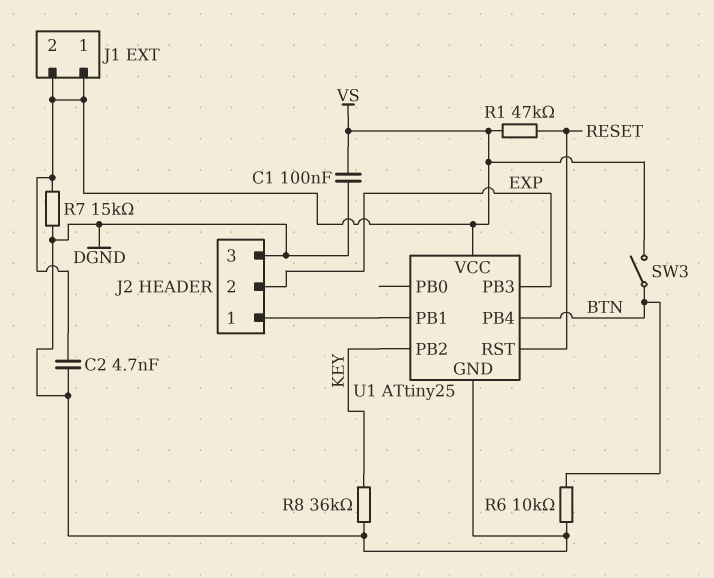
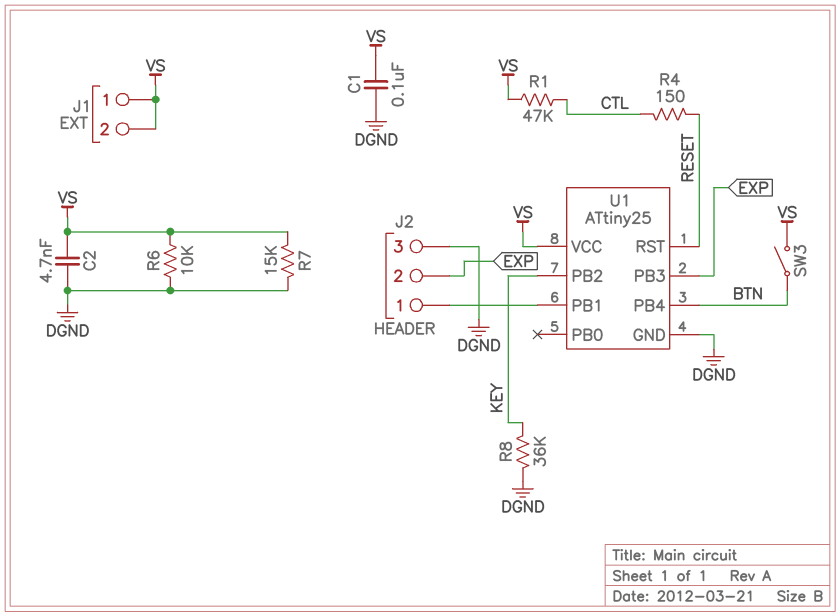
R1: 47k (RESET, VS) -> 47k (CTL, VS)
R4: none -> 150 (CTL, RESET)
R6: 10k (BTN, DGND) -> 10k (DGND, VS)

